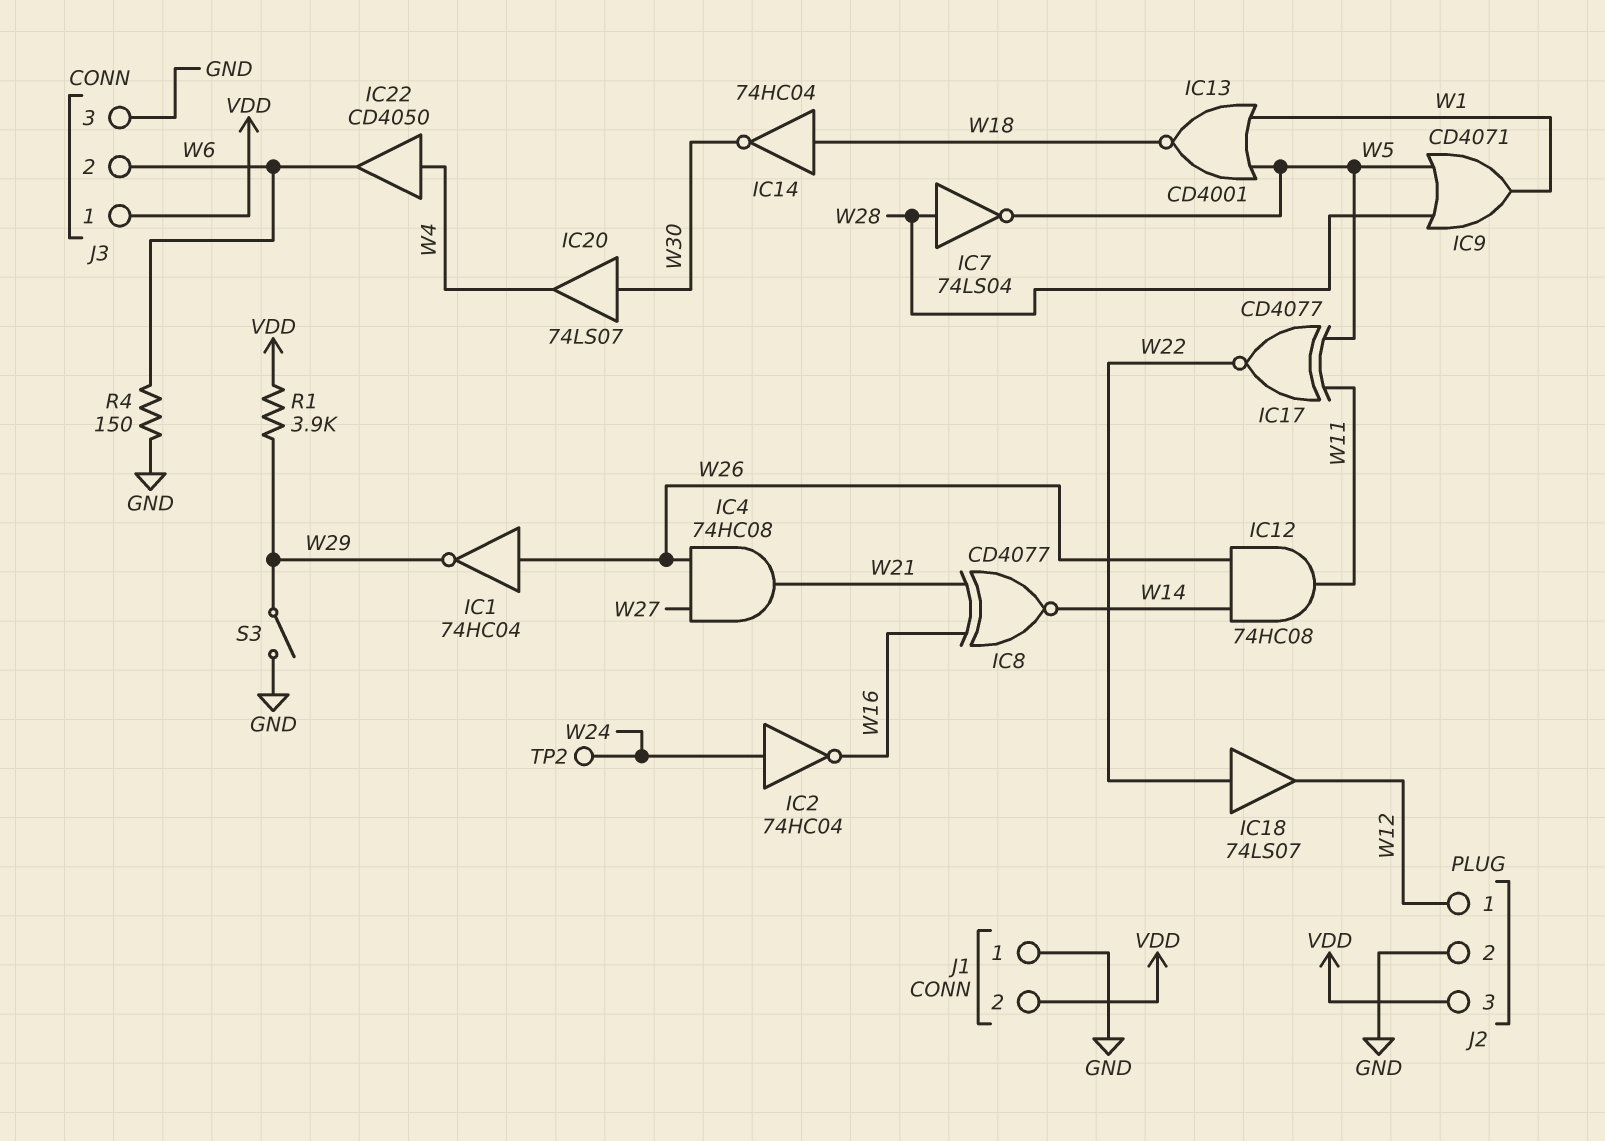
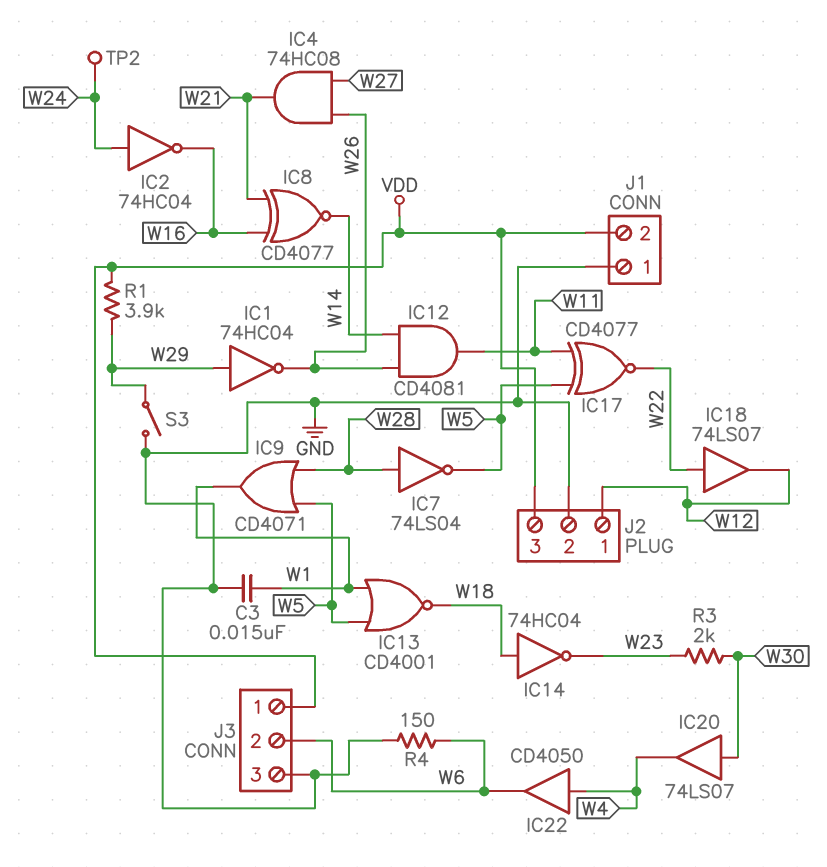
C3: none -> 15nF (GND, W1)
IC1: NOT 74HC04 (in W26, out W29) -> NOT 74HC04 (in W29, out W26)
IC12: AND 74HC08 (in W14, in W26, out W11) -> AND CD4081 (in W14, in W26, out W11)
IC14: NOT 74HC04 (in W18, out W30) -> NOT 74HC04 (in W18, out W23)
R3: none -> 2k (W23, W30)

